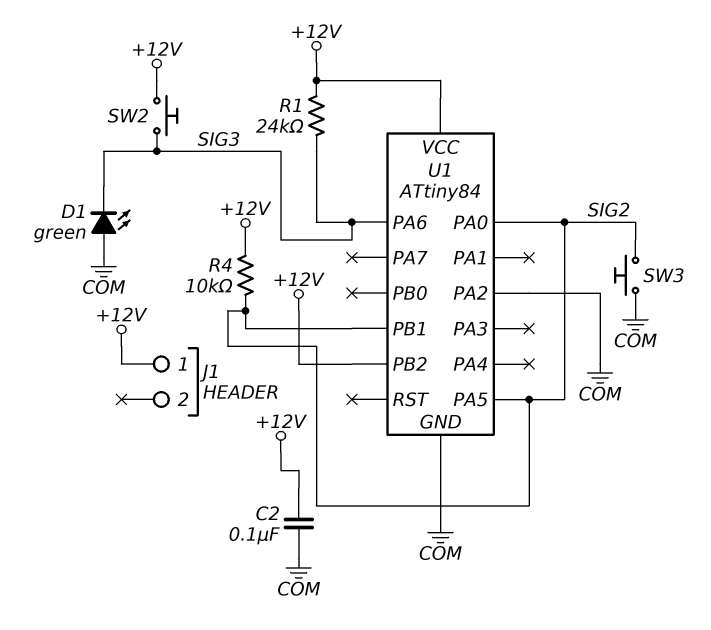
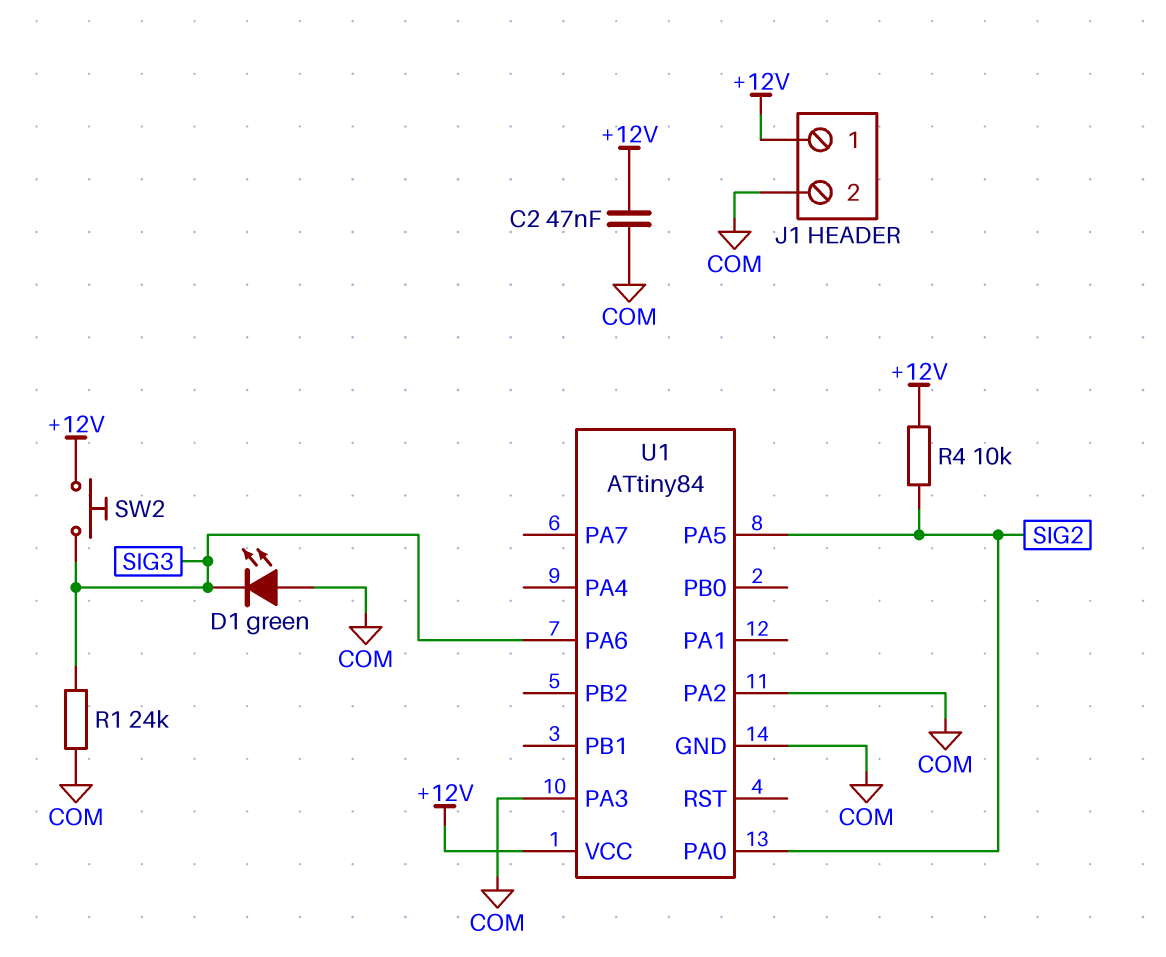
C2: 100nF (+12V, COM) -> 47nF (+12V, COM)
J1 pin 2: none -> COM
R1: 24k (+12V, SIG3) -> 24k (COM, SIG3)
SW3: button (COM, SIG2) -> none
U1 pin PA3: none -> COM
U1 pin PB1: SIG2 -> none
U1 pin PB2: +12V -> none

